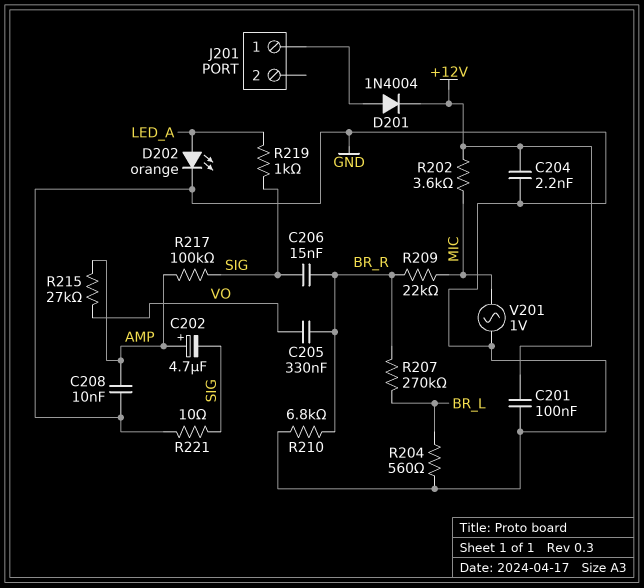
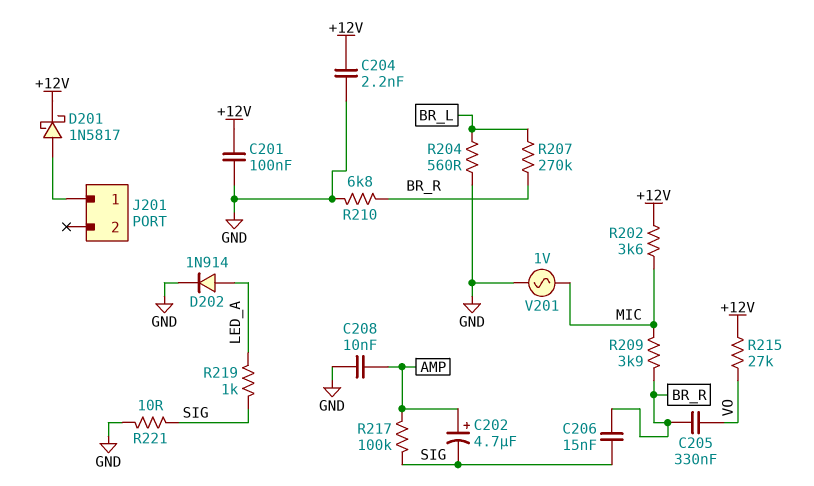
D201: diode 1N4004 (A J201/1, K +12V) -> schottky 1N5817 (A J201/1, K +12V)
D202: LED orange (A LED_A, K GND) -> diode 1N914 (A LED_A, K GND)
R209: 22k (BR_R, MIC) -> 3.9k (BR_R, MIC)
R215: 27k (AMP, VO) -> 27k (+12V, VO)

